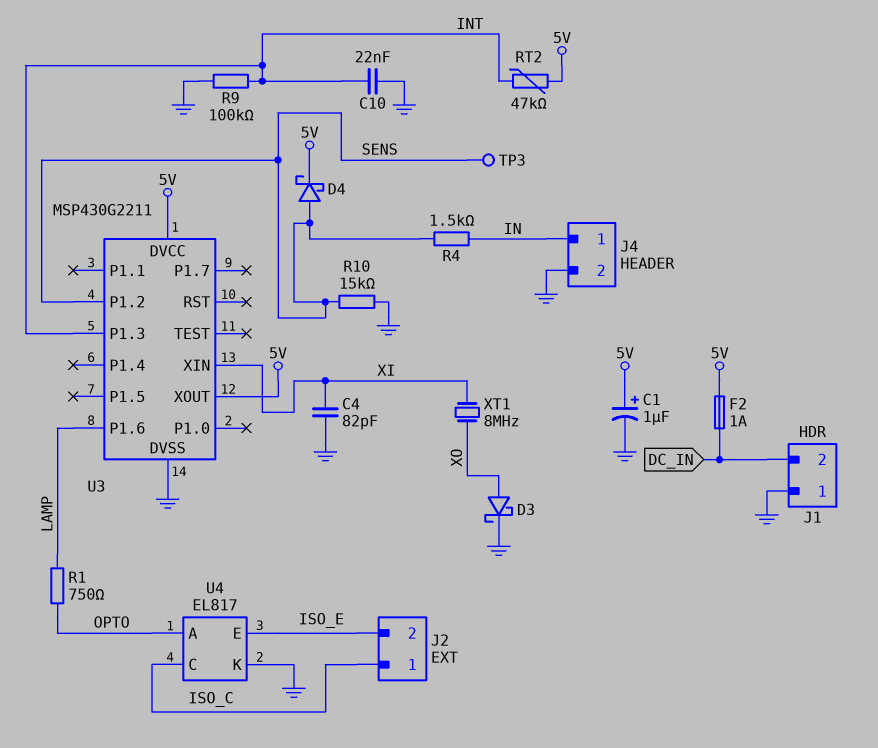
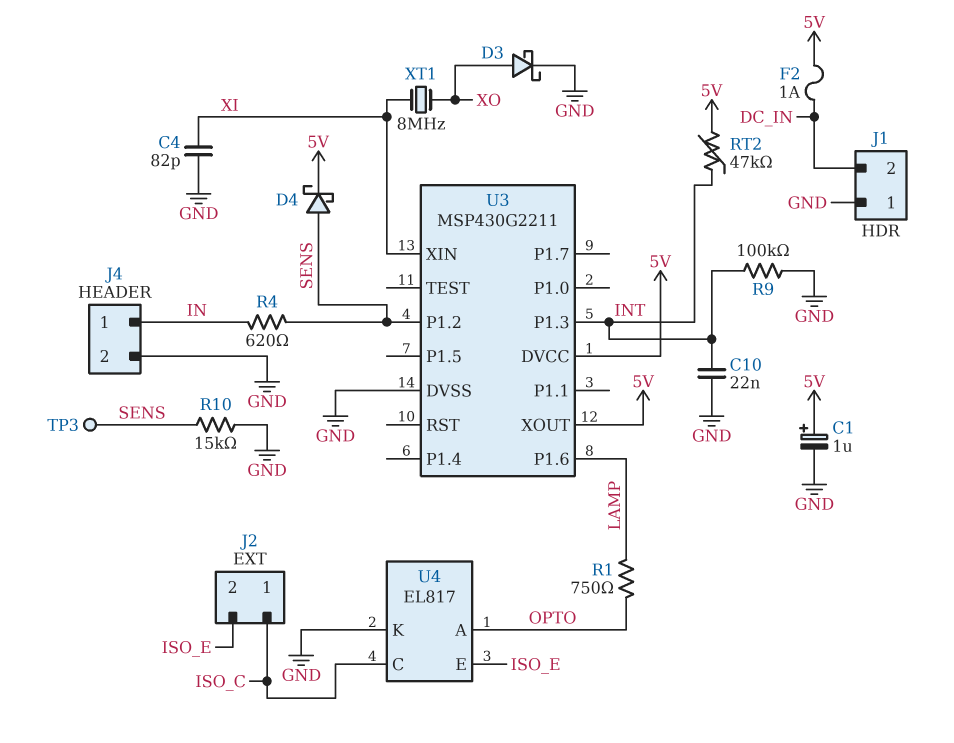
R4: 1.5k (IN, SENS) -> 620 (IN, SENS)

